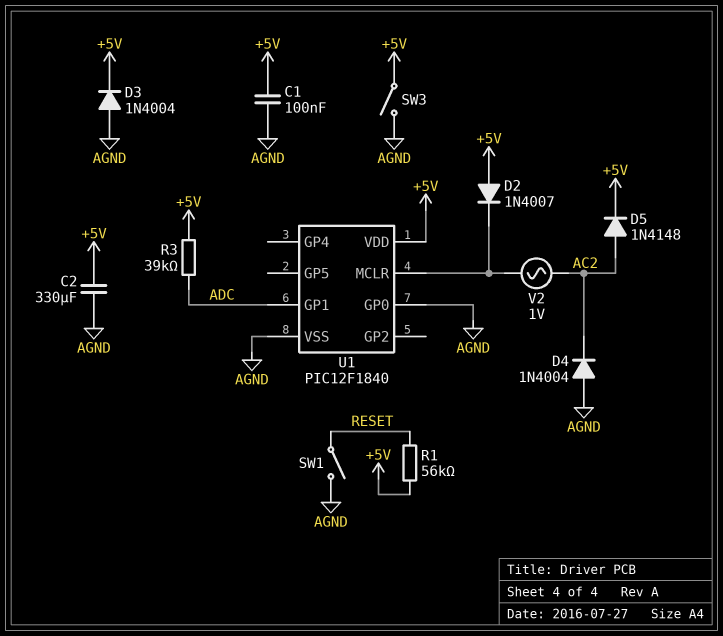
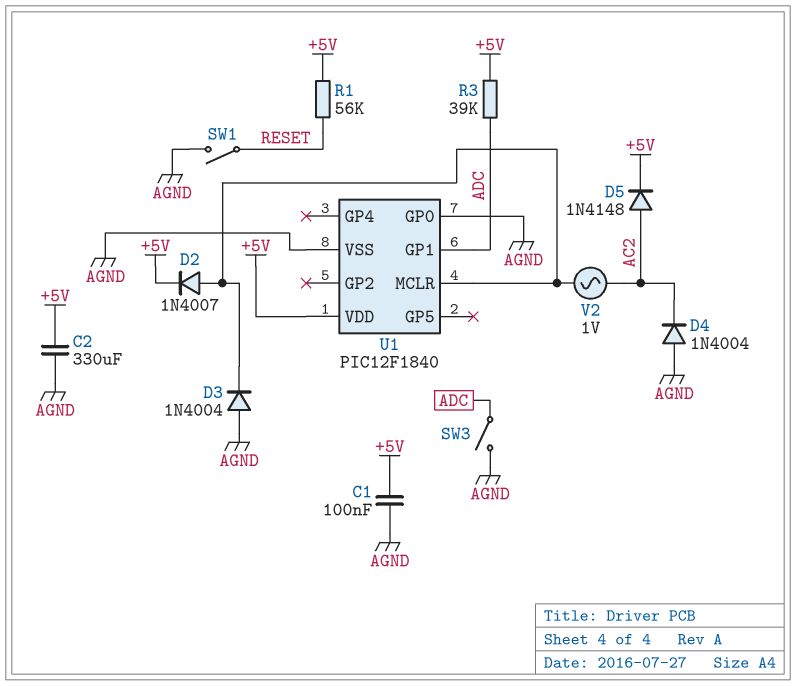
D2: diode 1N4007 (A +5V, K U1/MCLR) -> diode 1N4007 (A U1/MCLR, K +5V)
D3: diode 1N4004 (A AGND, K +5V) -> diode 1N4004 (A AGND, K U1/MCLR)
SW3: switch (+5V, AGND) -> switch (ADC, AGND)

